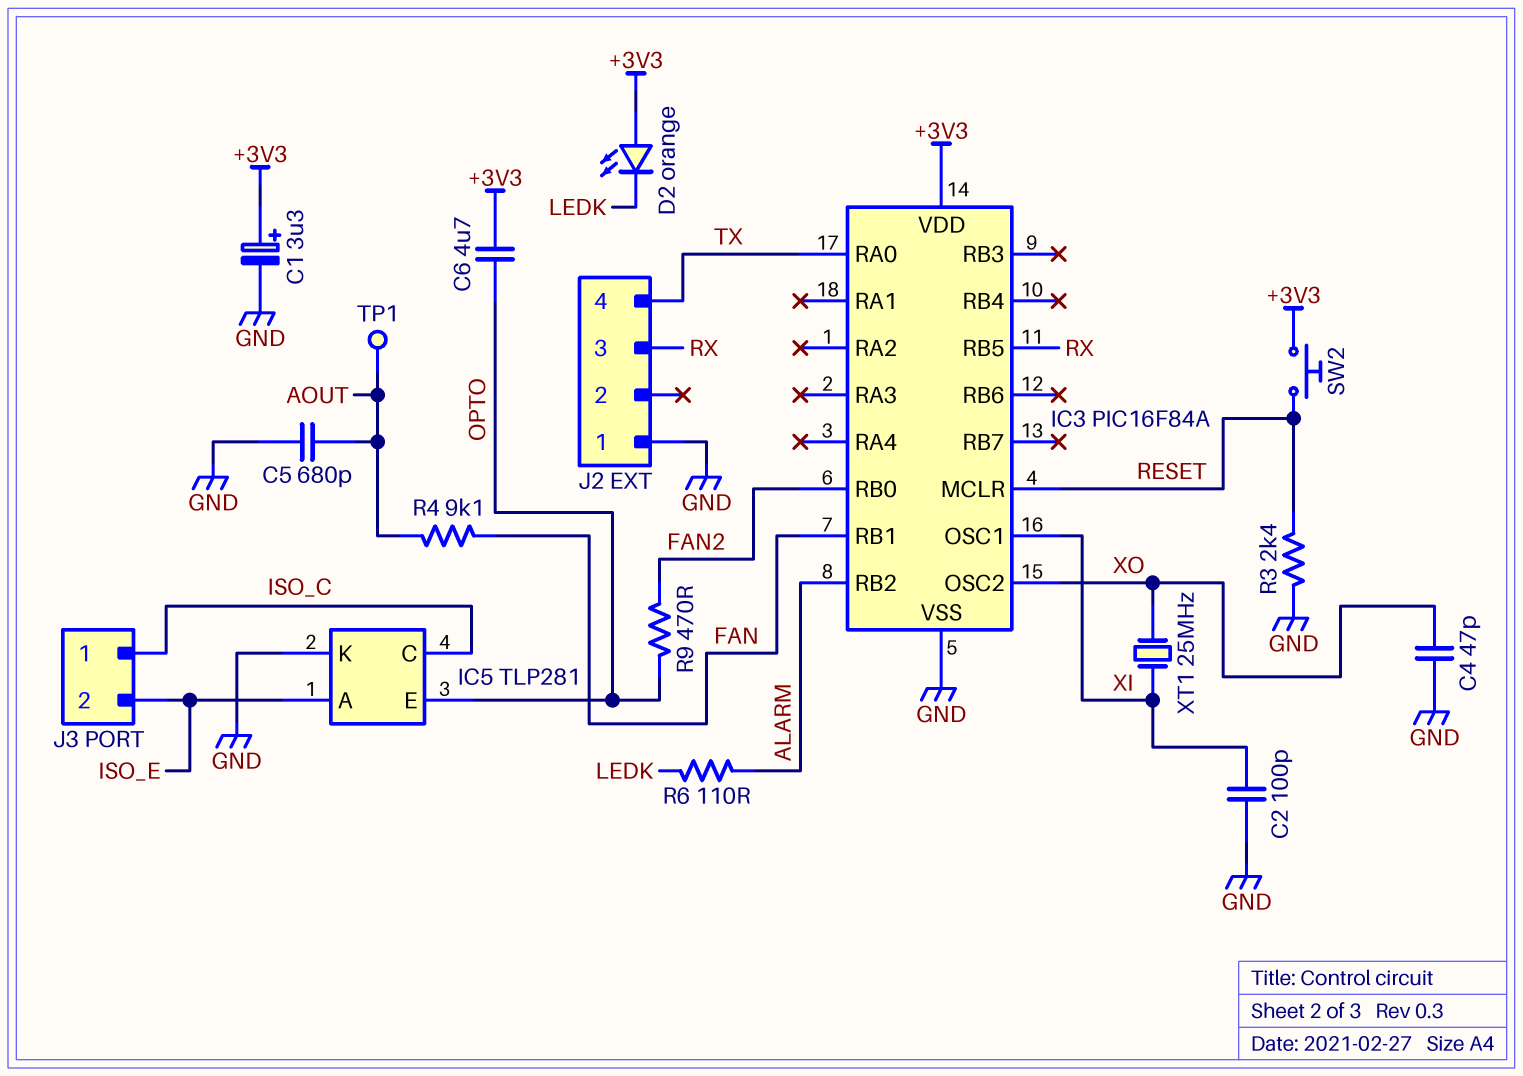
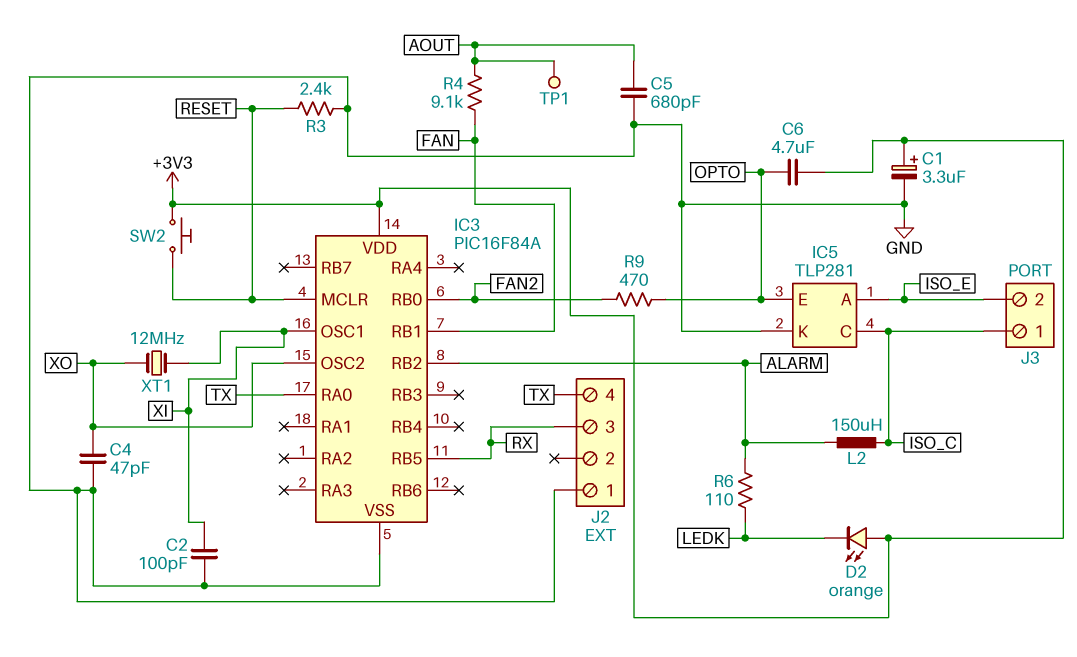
L2: none -> 150uH (ALARM, ISO_C)
XT1: 25MHz (XI, XO) -> 12MHz (XI, XO)

